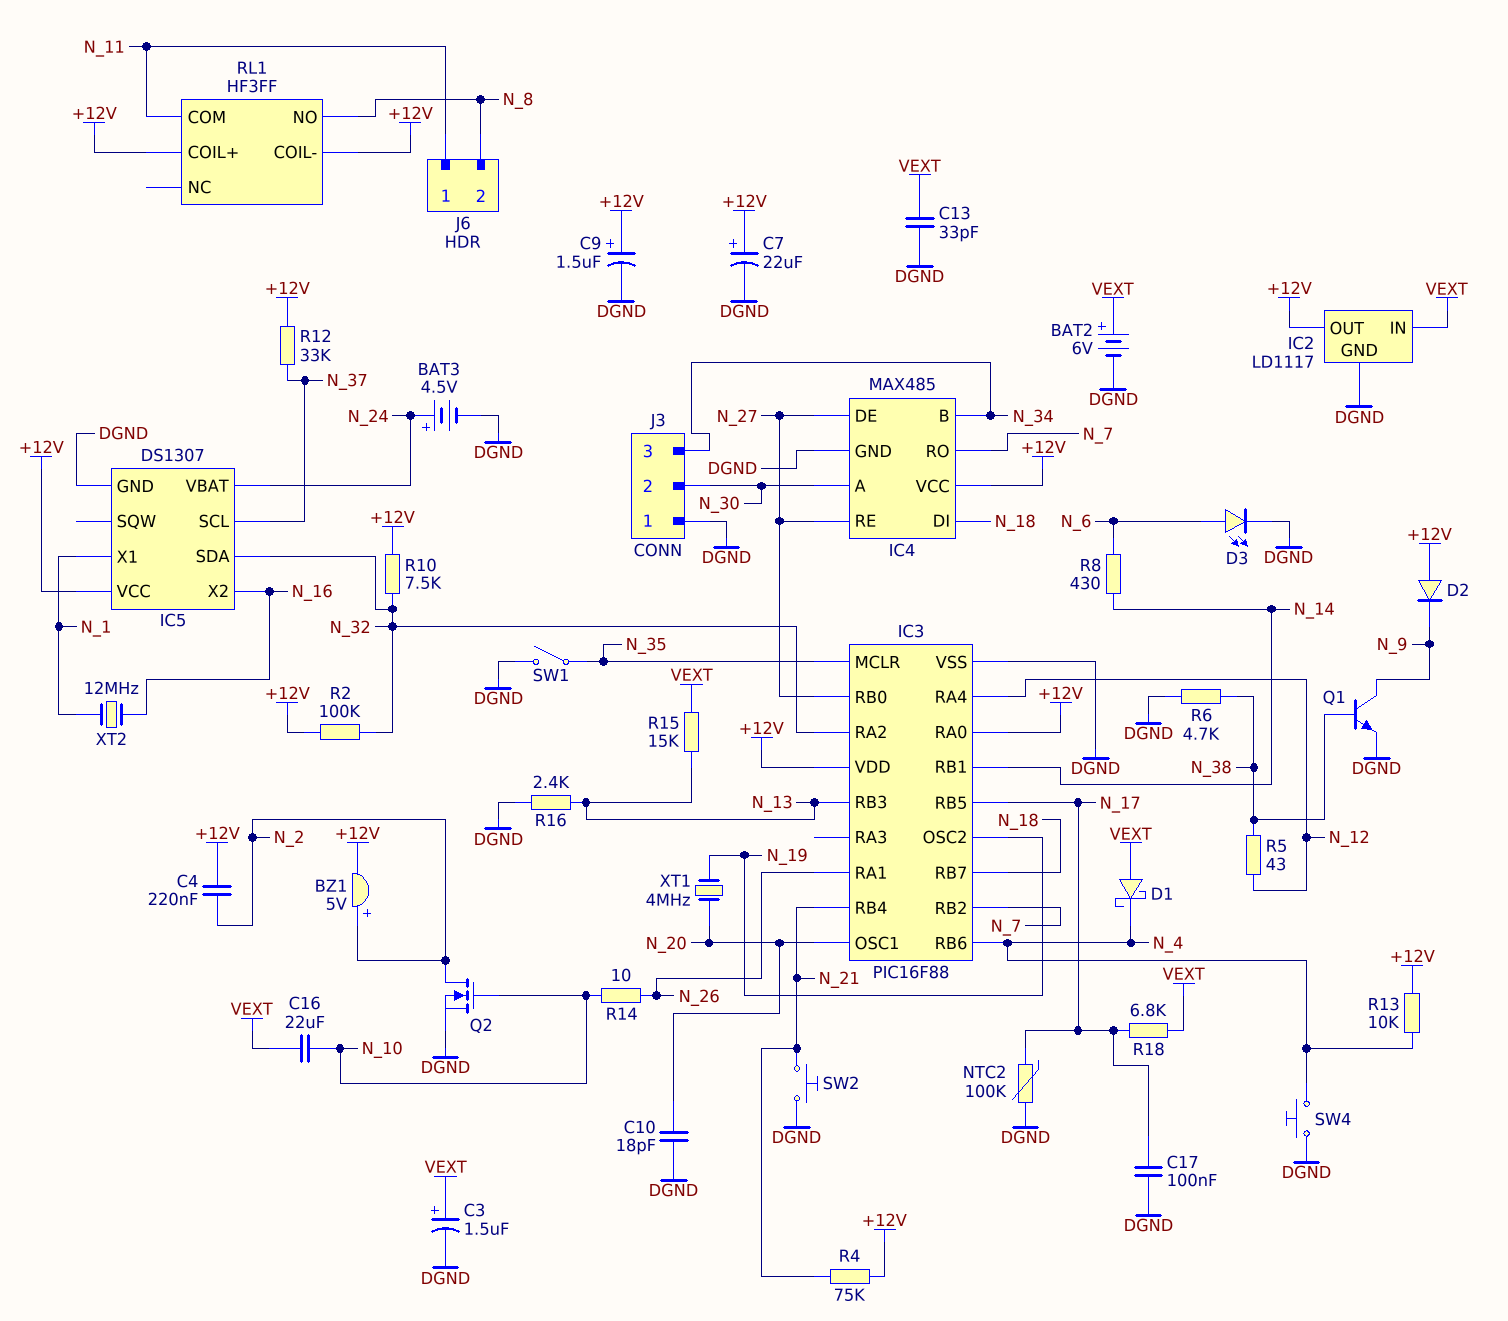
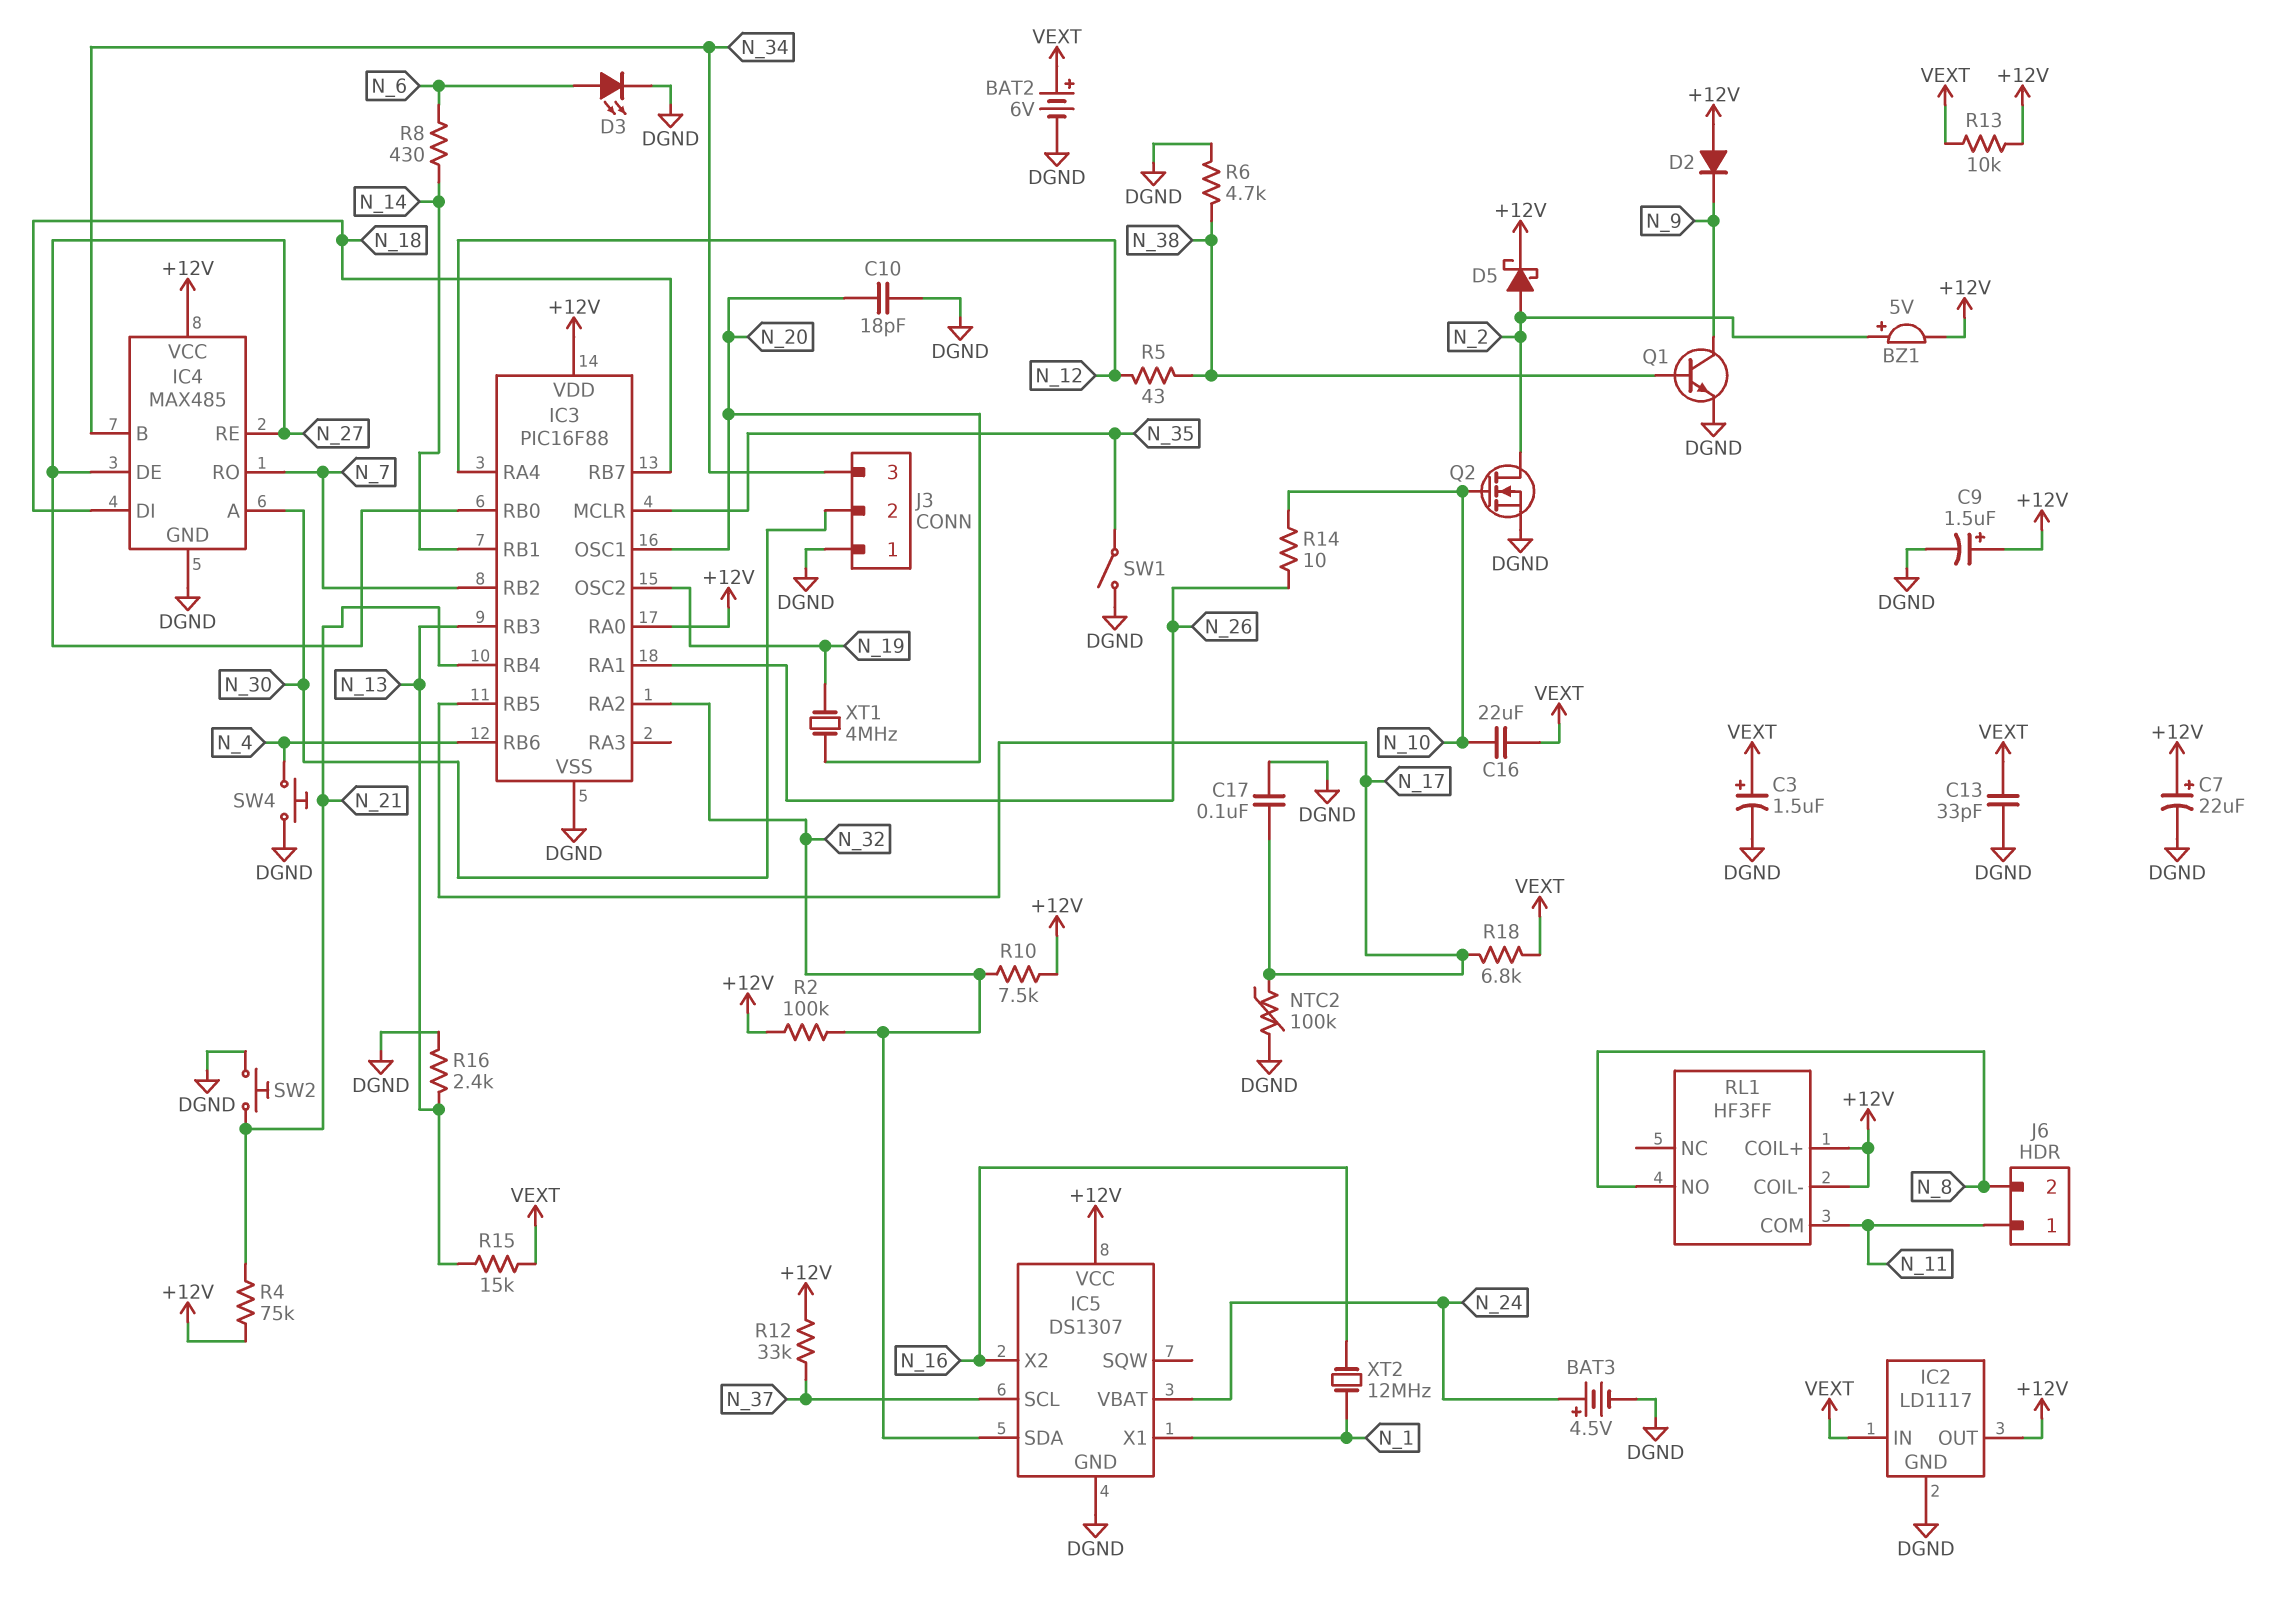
C4: 220nF (+12V, N_2) -> none
D1: schottky (A VEXT, K N_4) -> none
D5: none -> schottky (A N_2, K +12V)
R13: 10k (+12V, N_4) -> 10k (+12V, VEXT)

